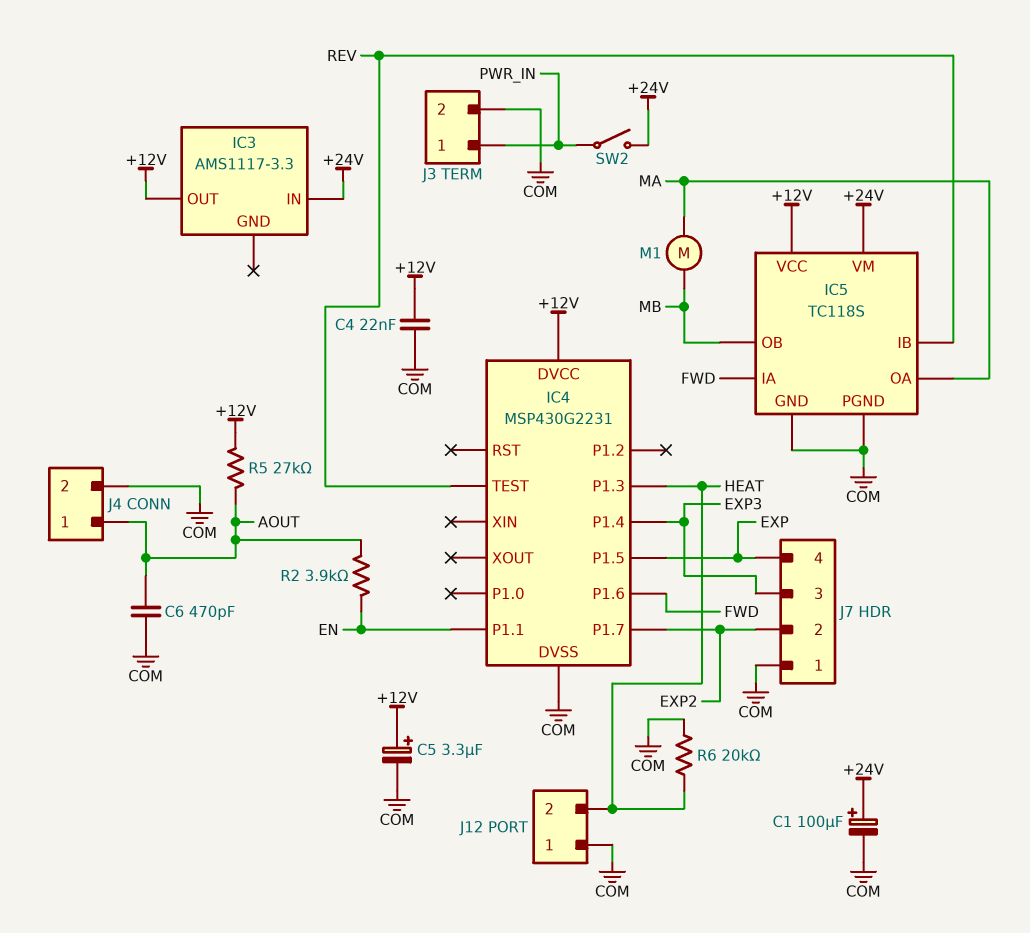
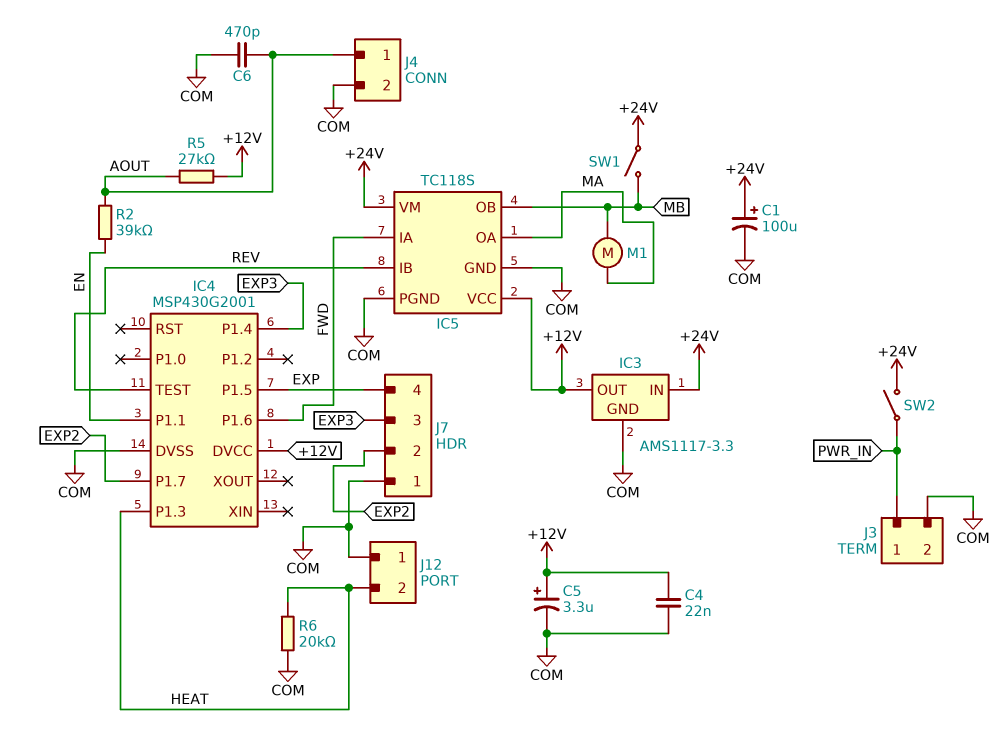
IC3 pin GND: none -> COM
IC4: MSP430G2231 -> MSP430G2001
R2: 3.9k (AOUT, EN) -> 39k (AOUT, EN)
SW1: none -> switch (+24V, MB)

